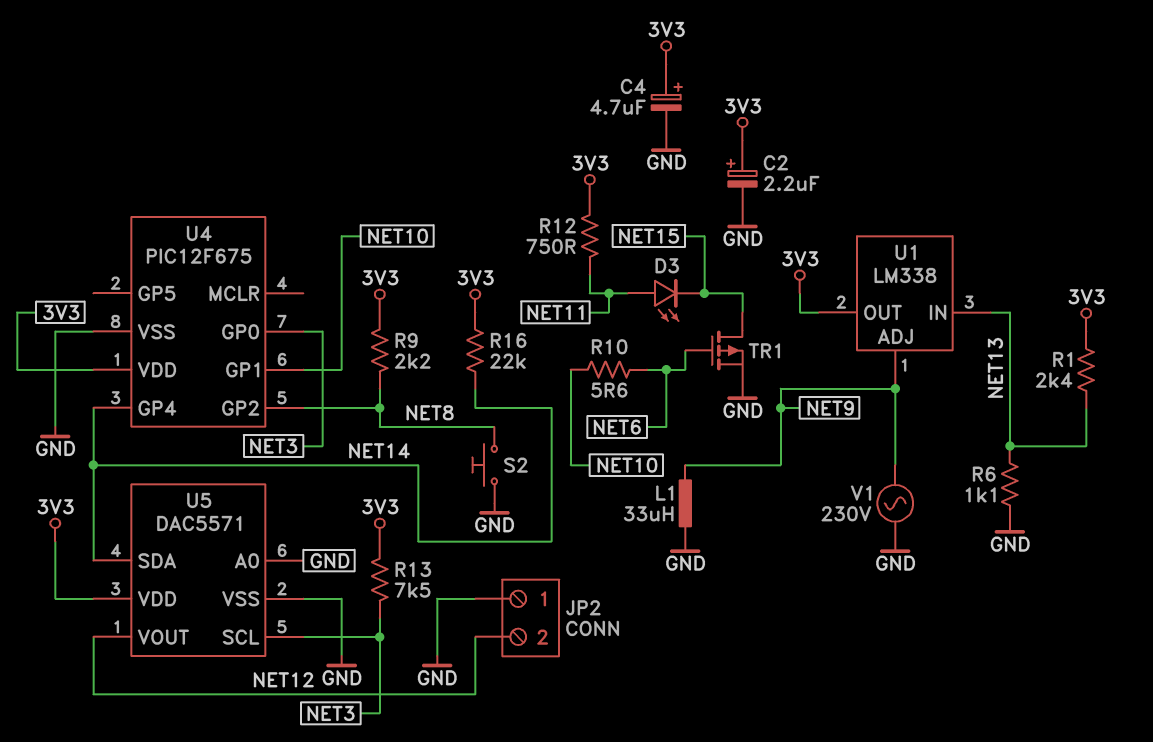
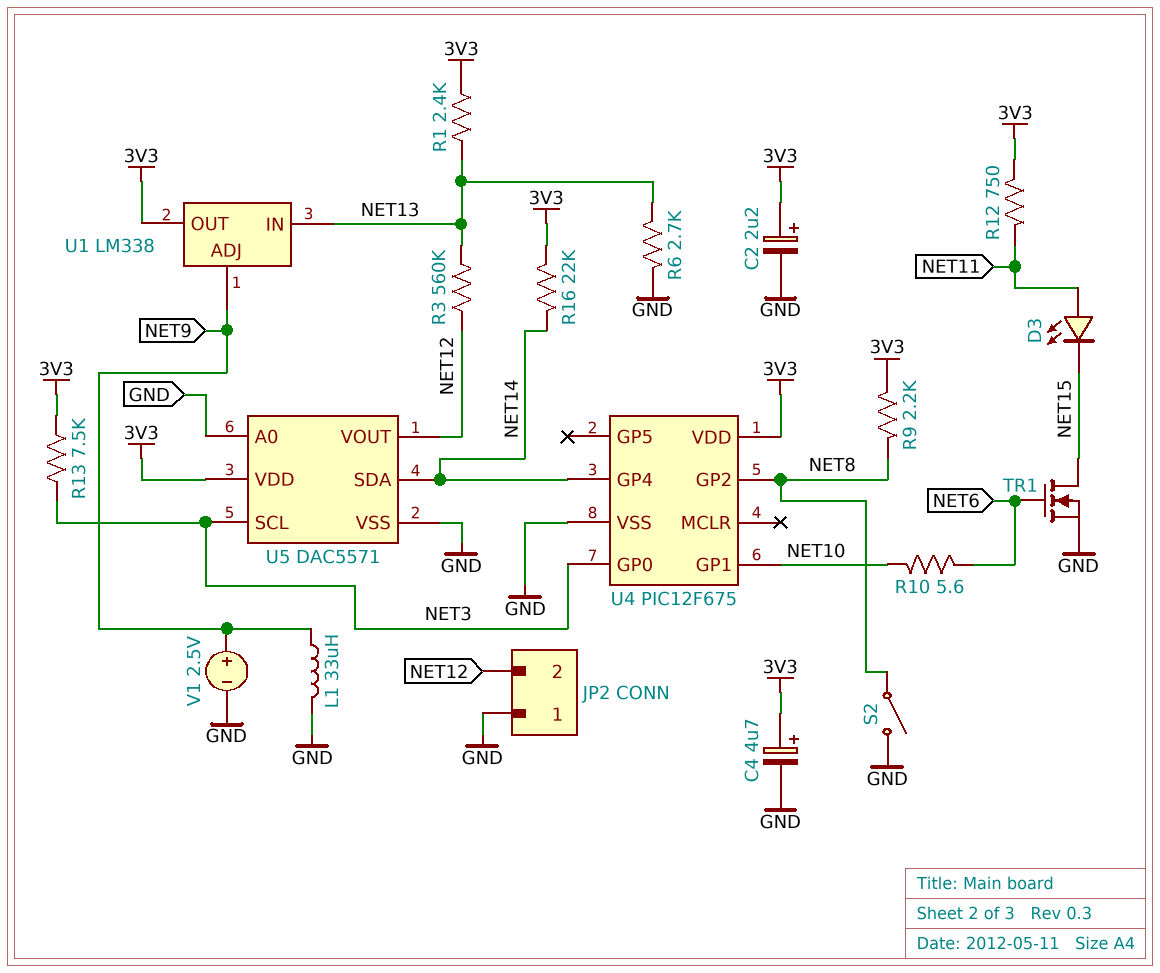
R3: none -> 560k (NET12, NET13)
R6: 1.1k (GND, NET13) -> 2.7k (GND, NET13)
S2: button (GND, NET8) -> switch (GND, NET8)
TR1: PMOS (G NET6, D NET15, S GND) -> NMOS (G NET6, D NET15, S GND)
V1: AC 230V (GND, NET9) -> 2.5V (plus NET9, minus GND)

